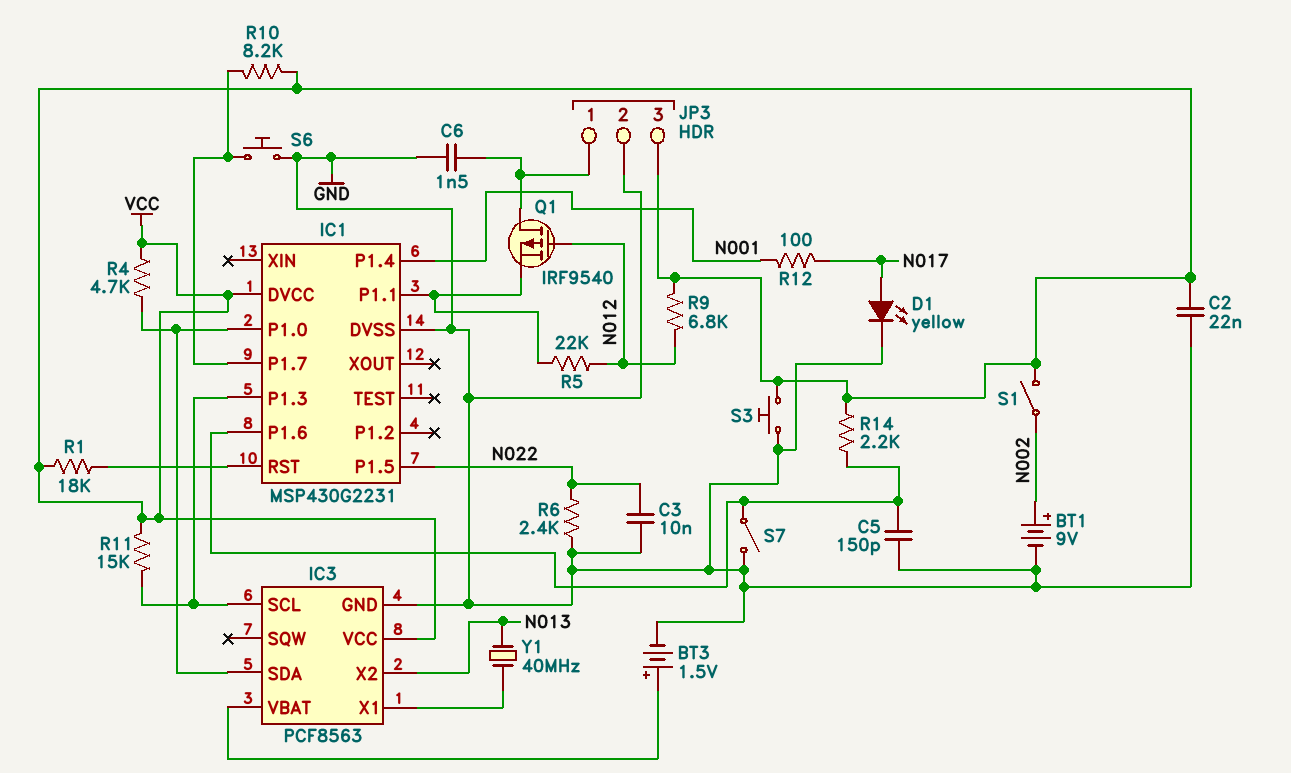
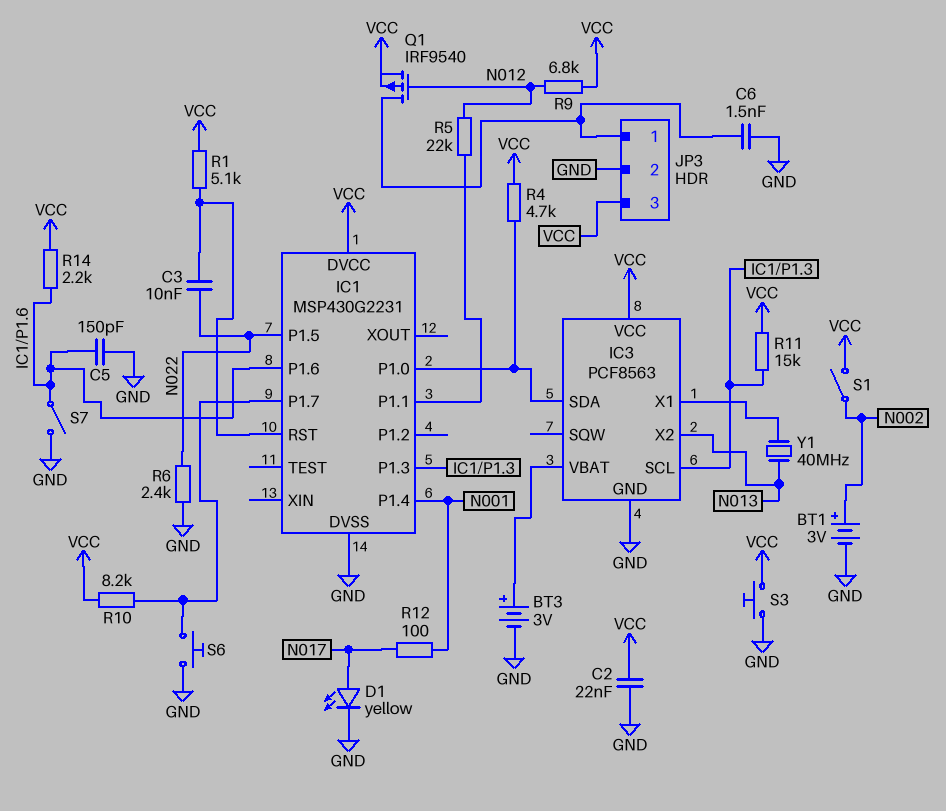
BT1: 9V (plus N002, minus GND) -> 3V (plus N002, minus GND)
BT3: 1.5V (plus IC3/VBAT, minus GND) -> 3V (plus IC3/VBAT, minus GND)
C3: 10nF (GND, N022) -> 10nF (IC1/RST, N022)
Q1: PMOS IRF9540 (G N012, D JP3/1, S IC1/P1.1) -> PMOS IRF9540 (G N012, D JP3/1, S VCC)
R1: 18k (IC1/RST, VCC) -> 5.1k (IC1/RST, VCC)

